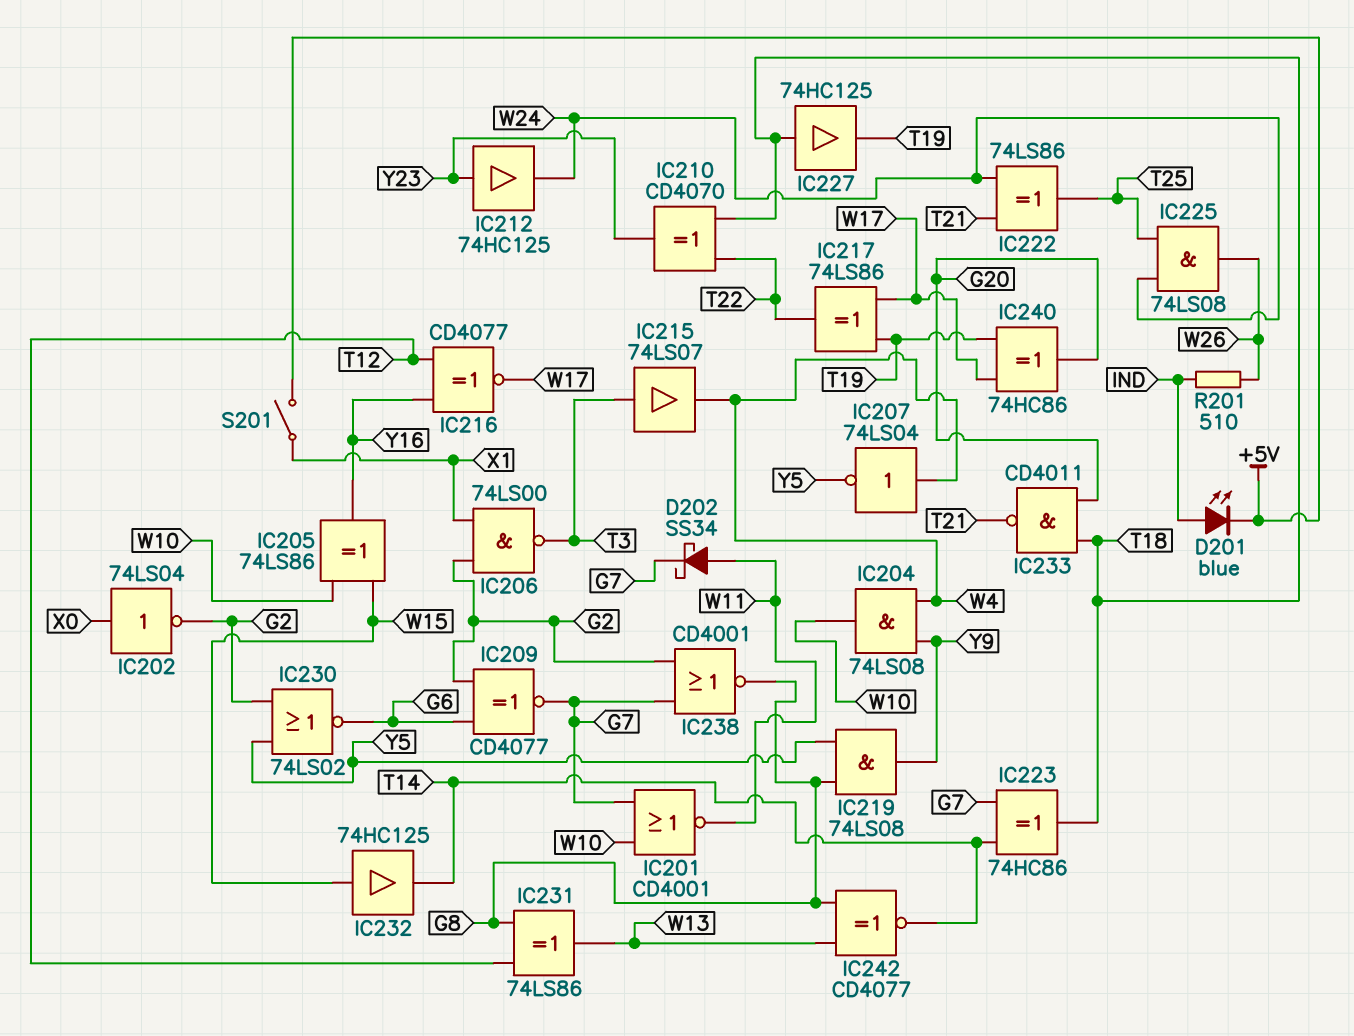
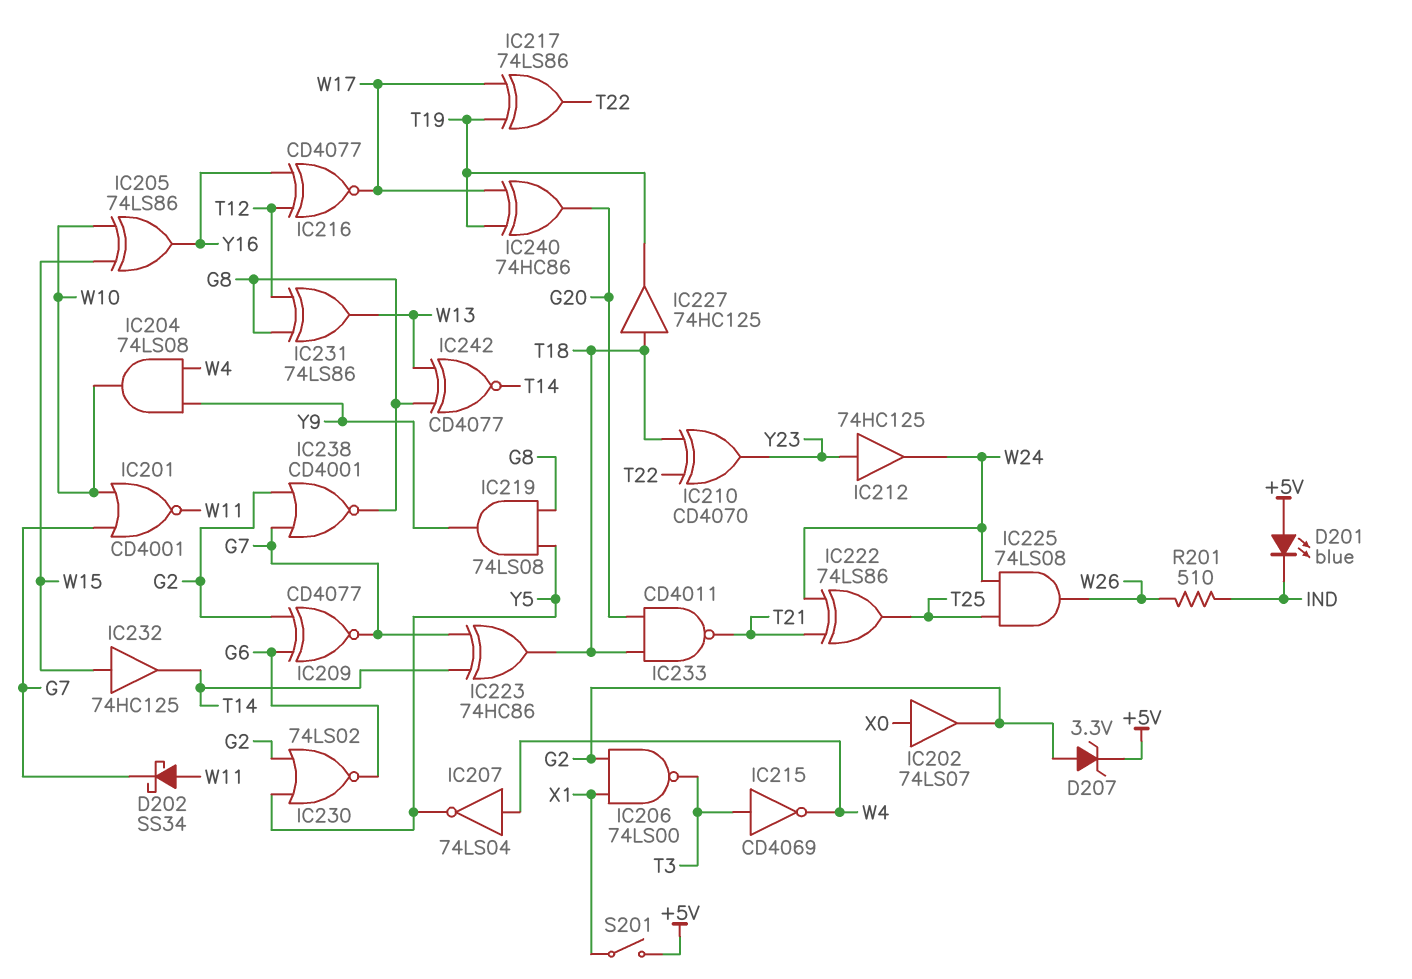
D201: LED blue (A IND, K +5V) -> LED blue (A +5V, K IND)
D207: none -> zener 3.3V (A G2, K +5V)
IC202: NOT 74LS04 (in X0, out G2) -> buffer 74LS07 (in X0, out G2)
IC215: buffer 74LS07 (in T3, out W4) -> NOT CD4069 (in T3, out W4)

